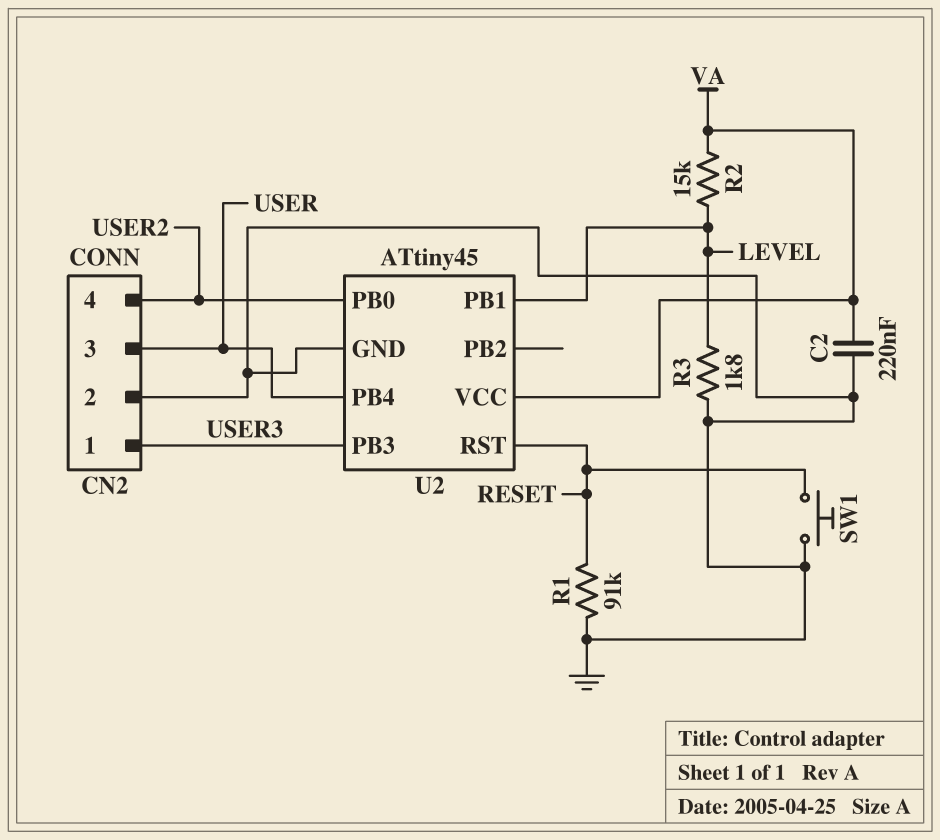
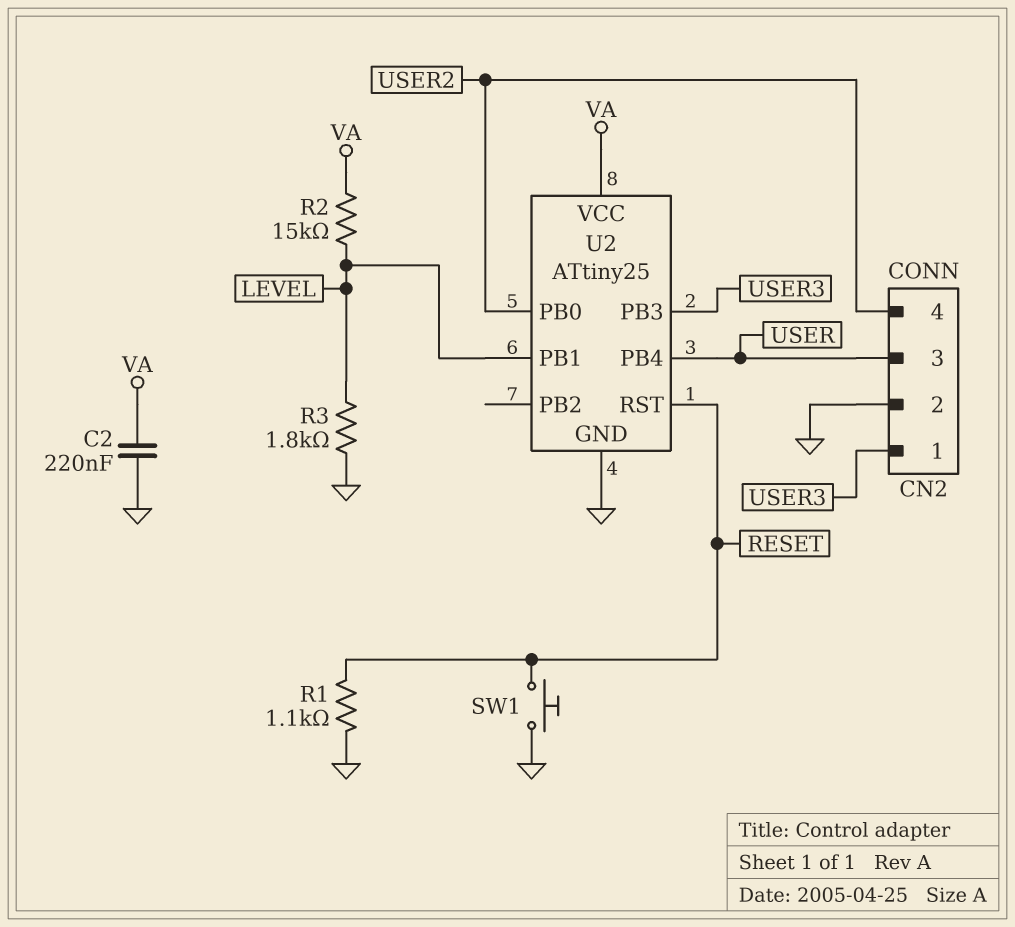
R1: 91k (GND, RESET) -> 1.1k (GND, RESET)
U2: ATtiny45 -> ATtiny25

